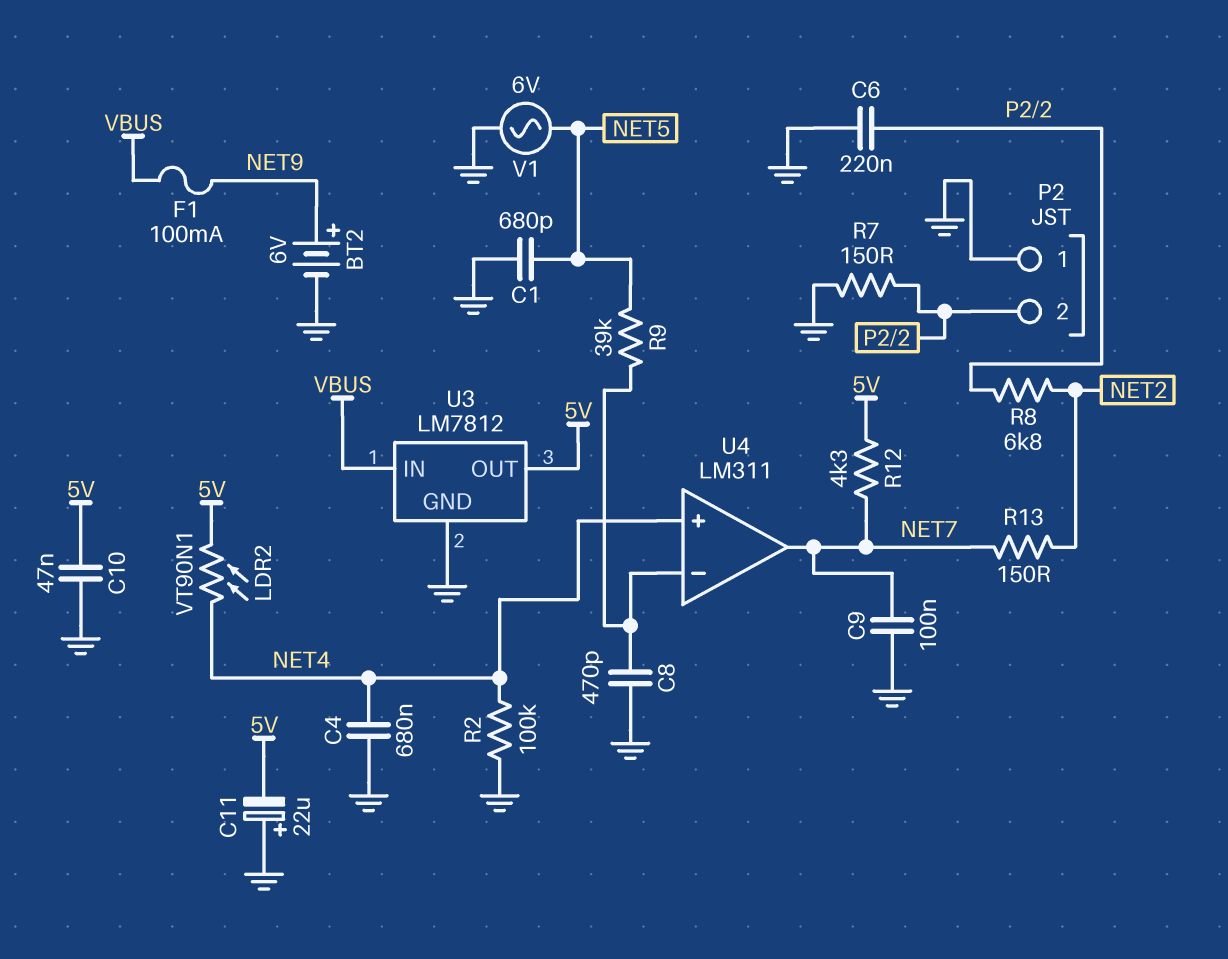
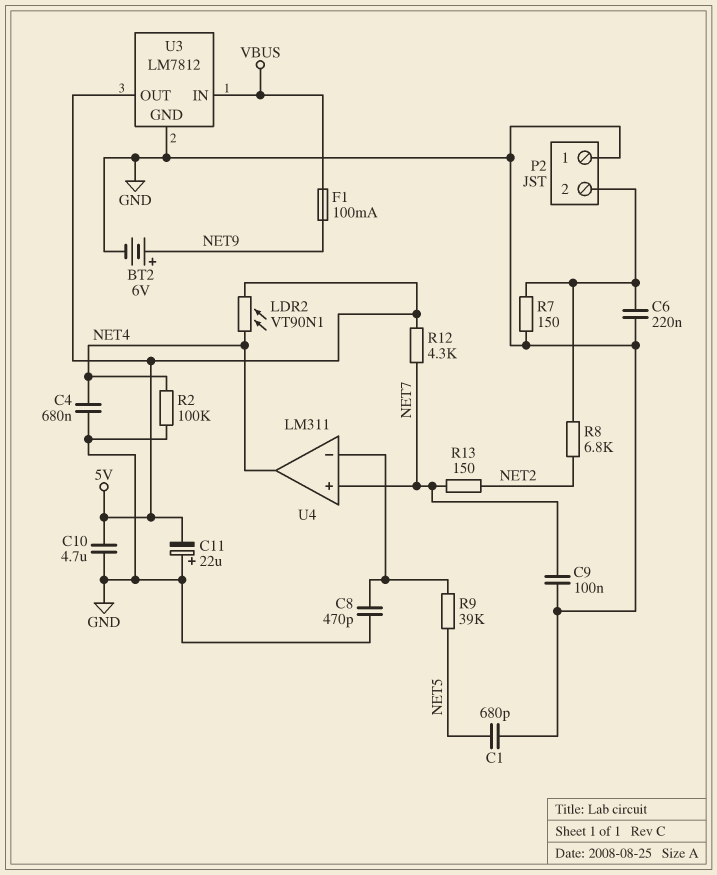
C10: 47nF (5V, GND) -> 4.7uF (5V, GND)
U4 pin in+: NET4 -> NET7
U4 pin out: NET7 -> NET4
V1: AC 6V (GND, NET5) -> none

